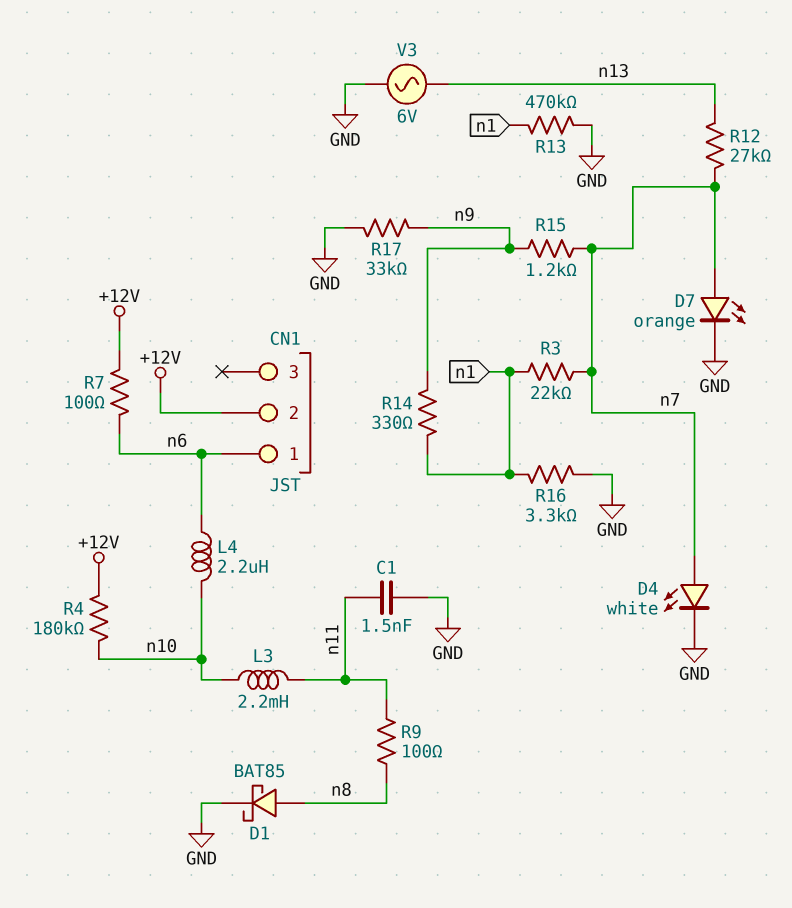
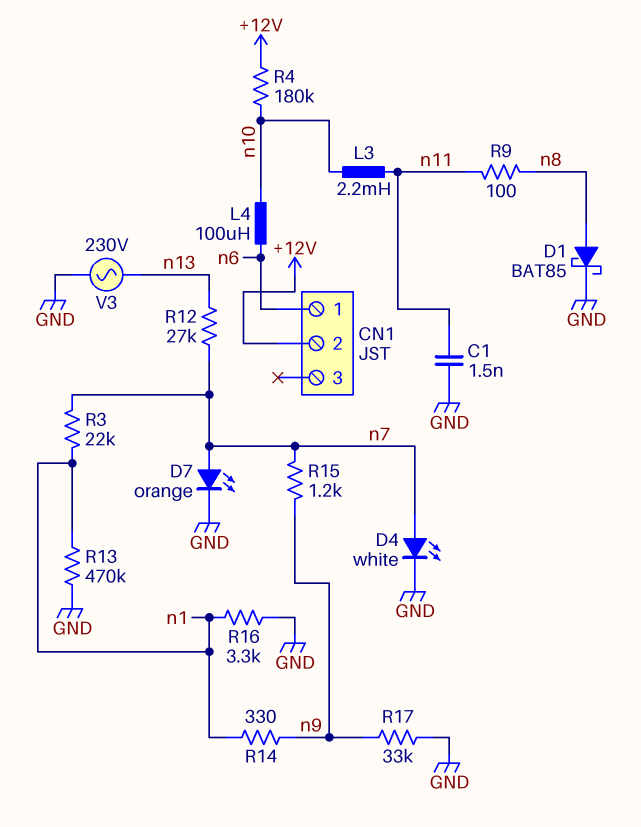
L4: 2.2uH (n6, n10) -> 100uH (n6, n10)
R7: 100 (+12V, n6) -> none
V3: AC 6V (GND, n13) -> AC 230V (GND, n13)

